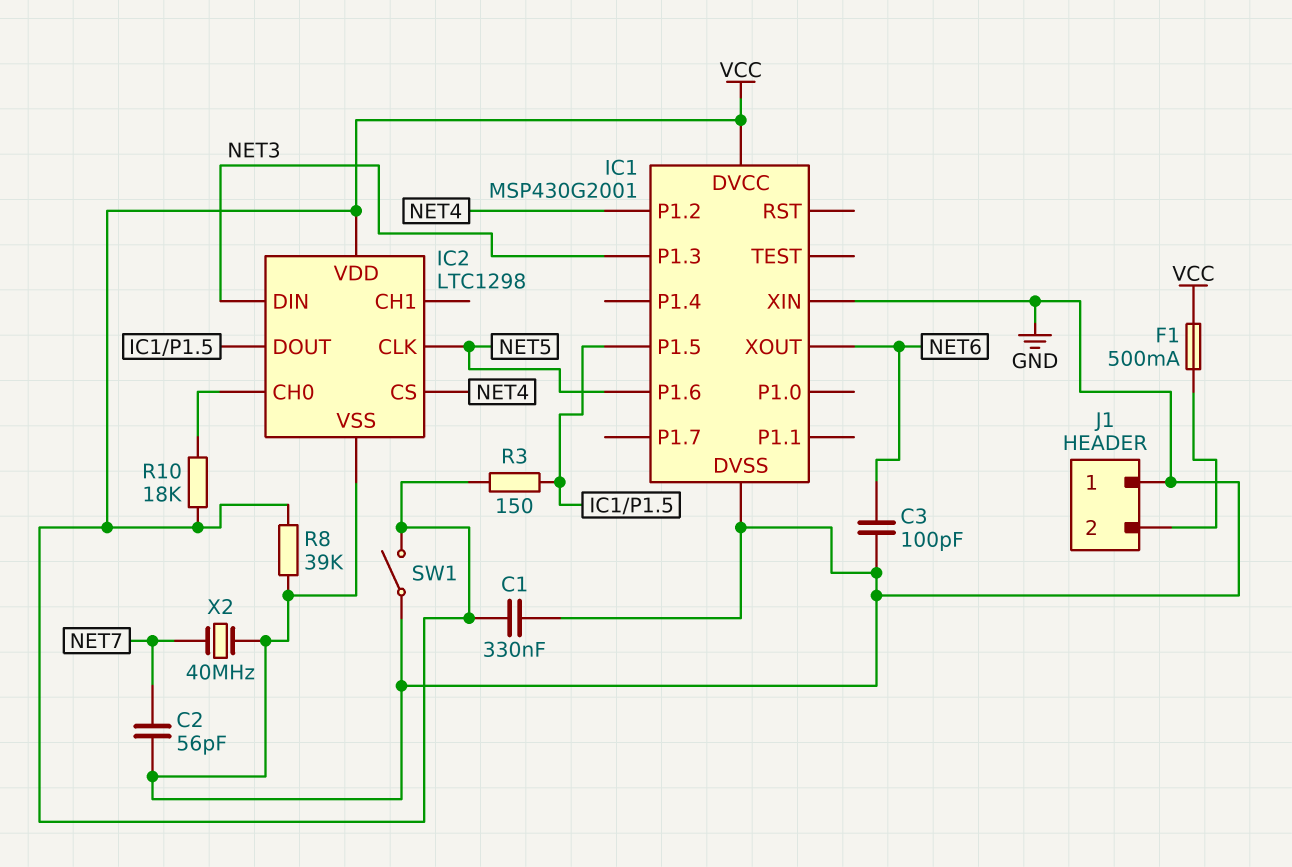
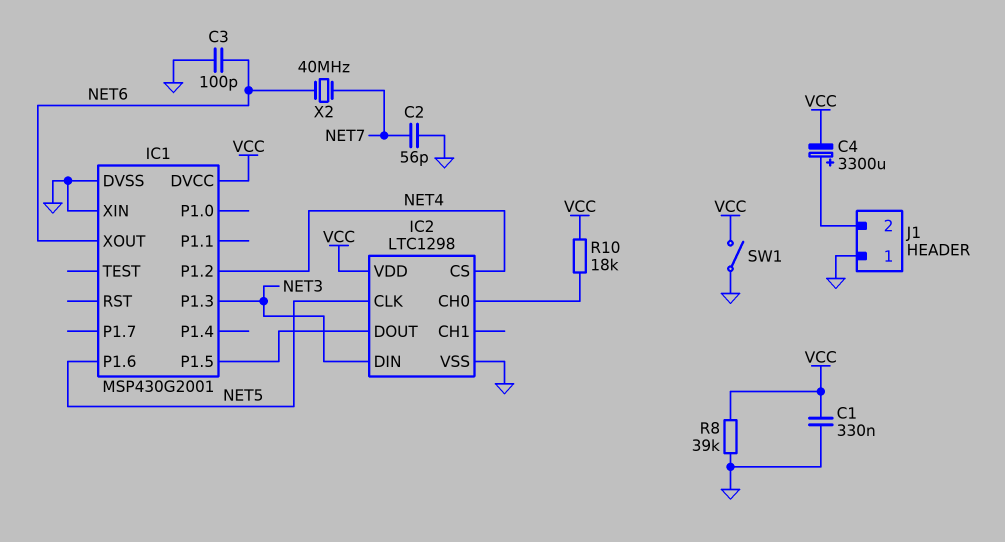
C4: none -> 3300uF (plus J1/2, minus VCC)
F1: 500mA (J1/2, VCC) -> none
R3: 150 (IC1/P1.5, VCC) -> none
X2: 40MHz (GND, NET7) -> 40MHz (NET6, NET7)

